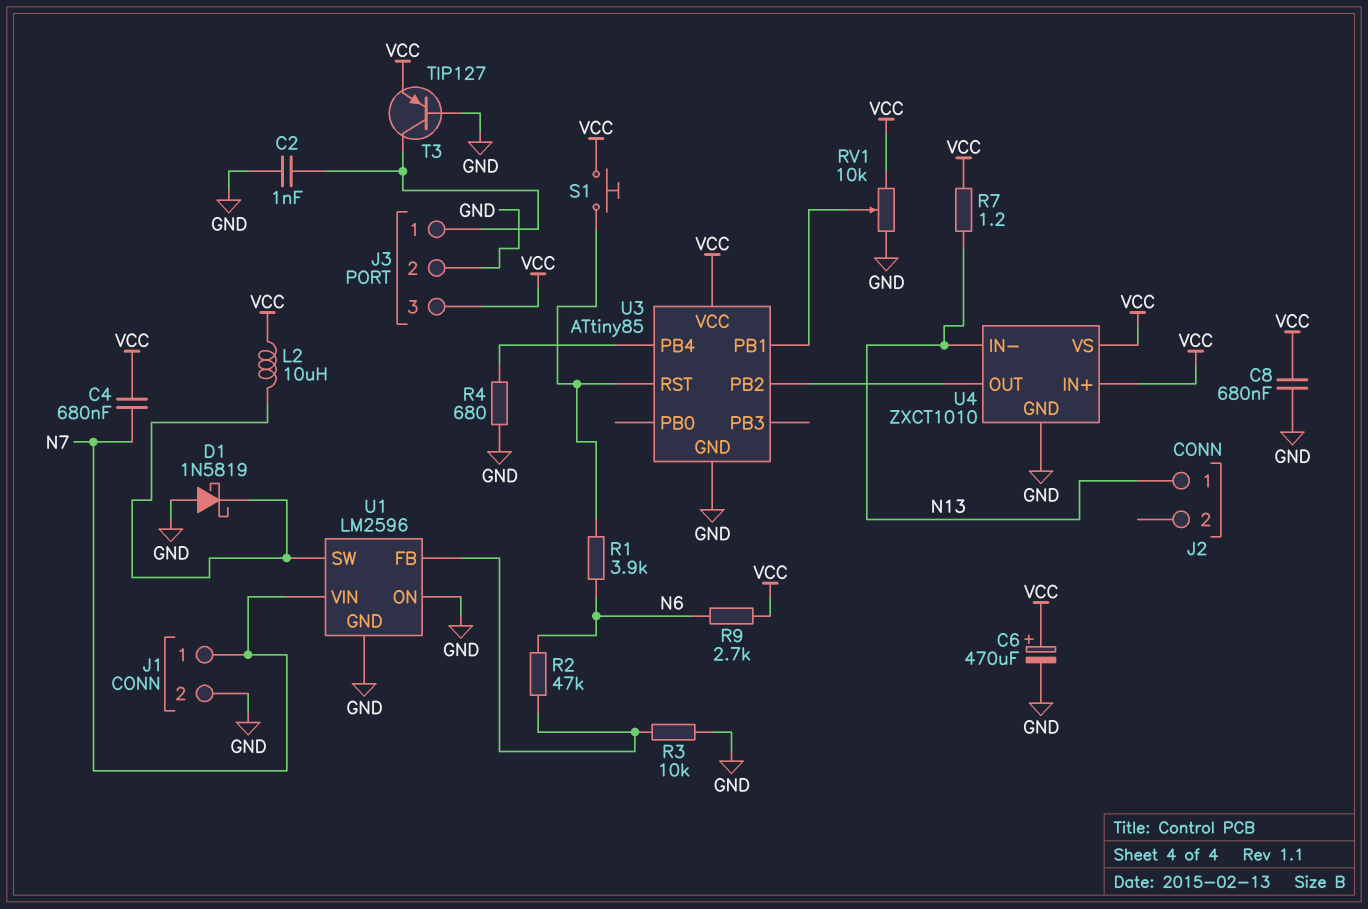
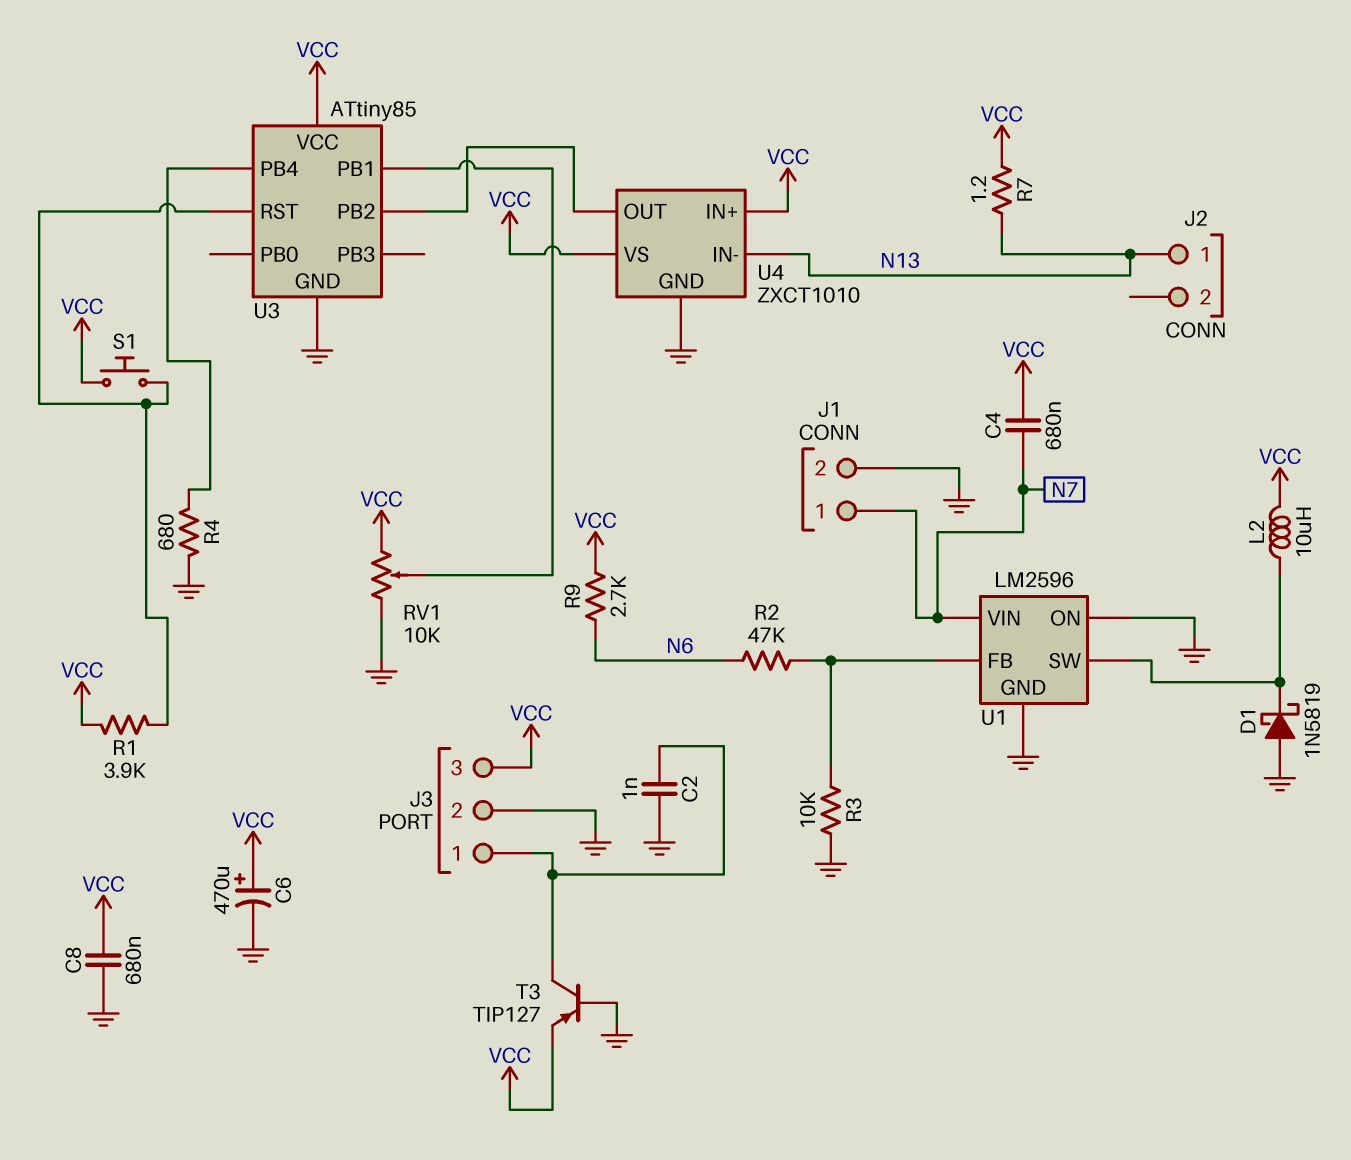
R1: 3.9k (N6, U3/RST) -> 3.9k (U3/RST, VCC)

